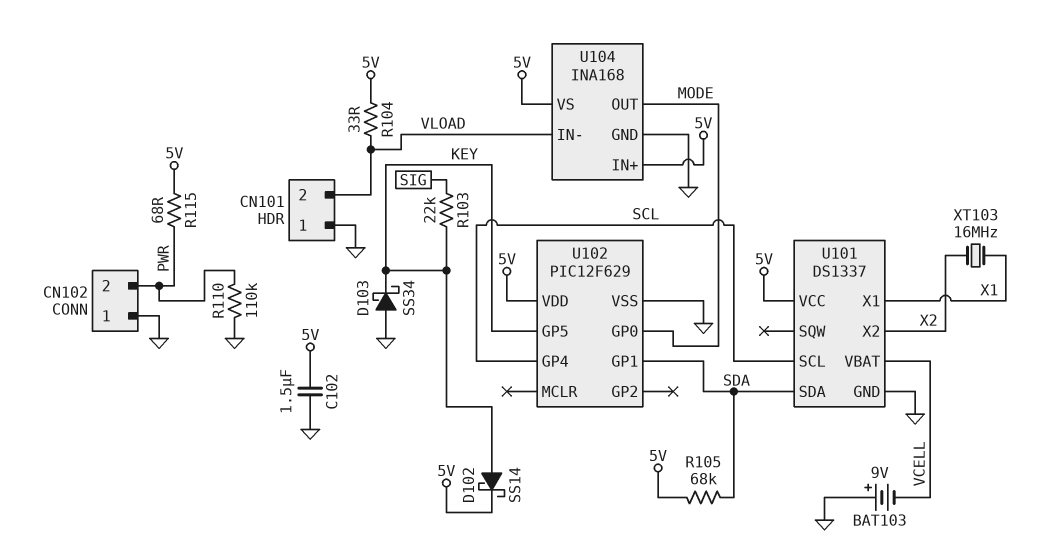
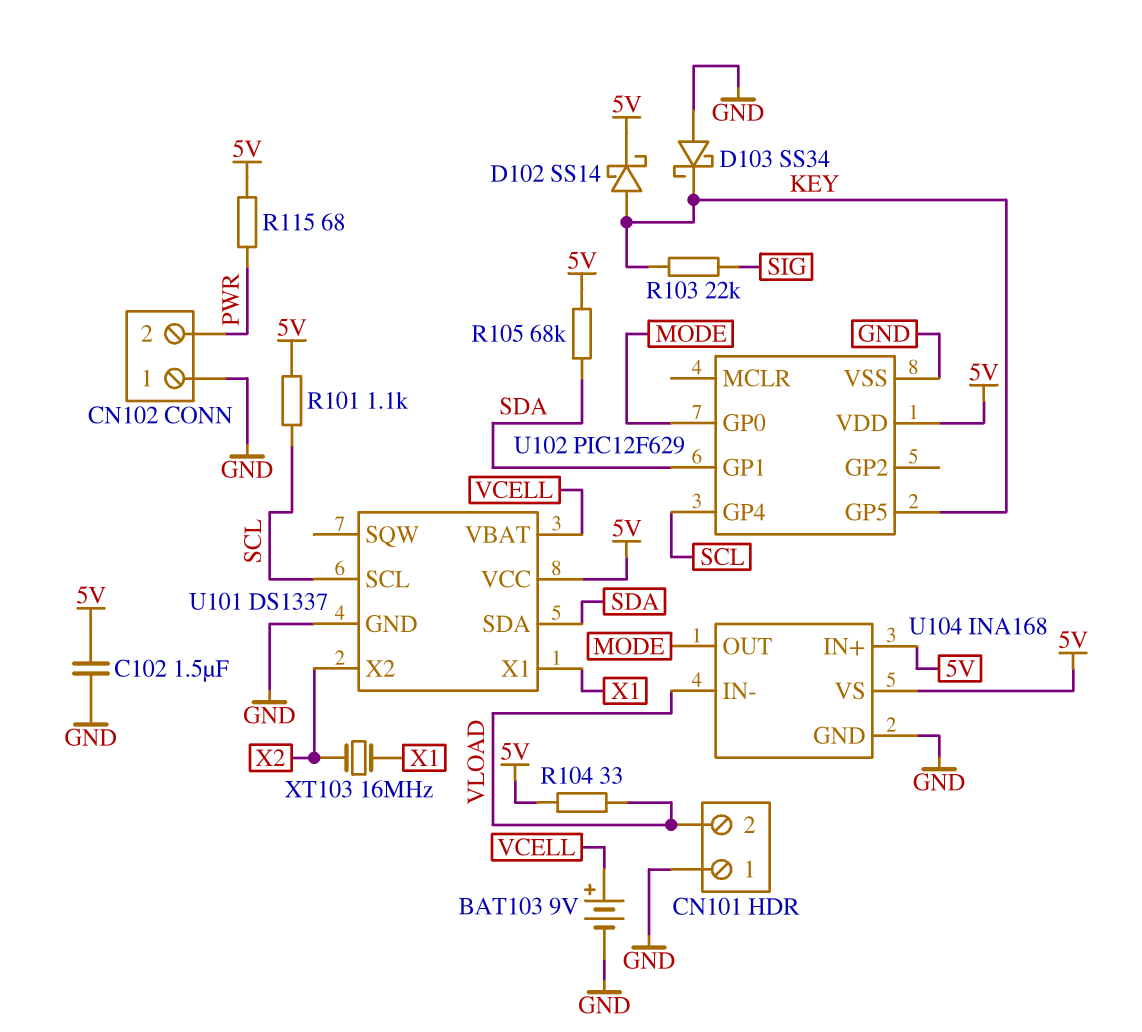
BAT103: 9V (plus GND, minus VCELL) -> 9V (plus VCELL, minus GND)
R101: none -> 1.1k (5V, SCL)
R110: 110k (GND, PWR) -> none

